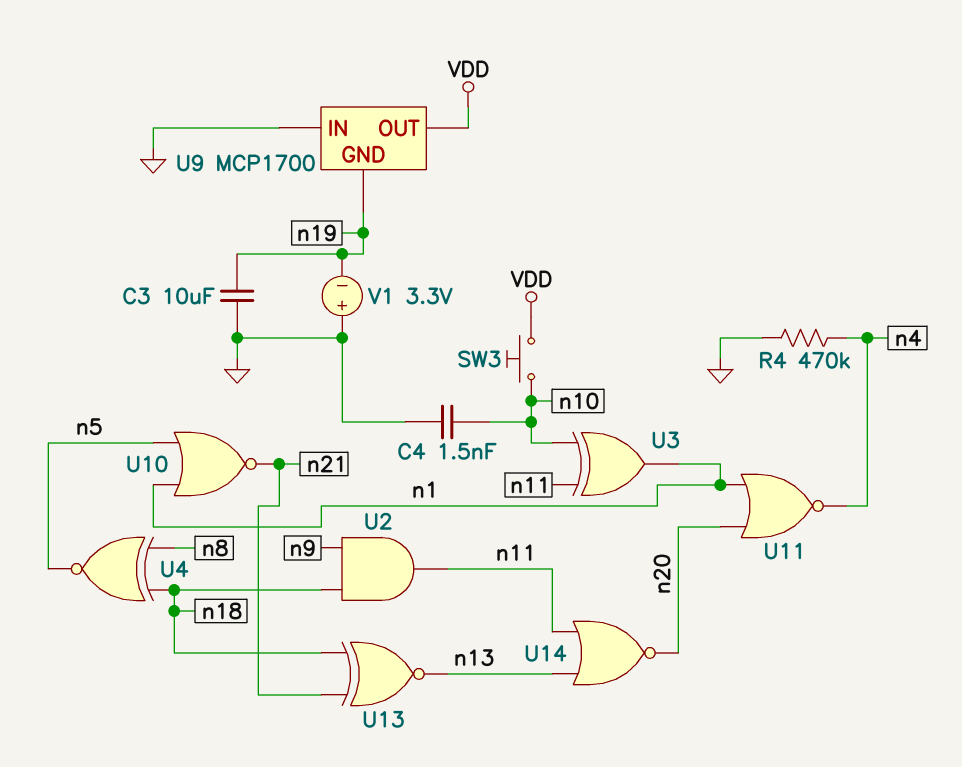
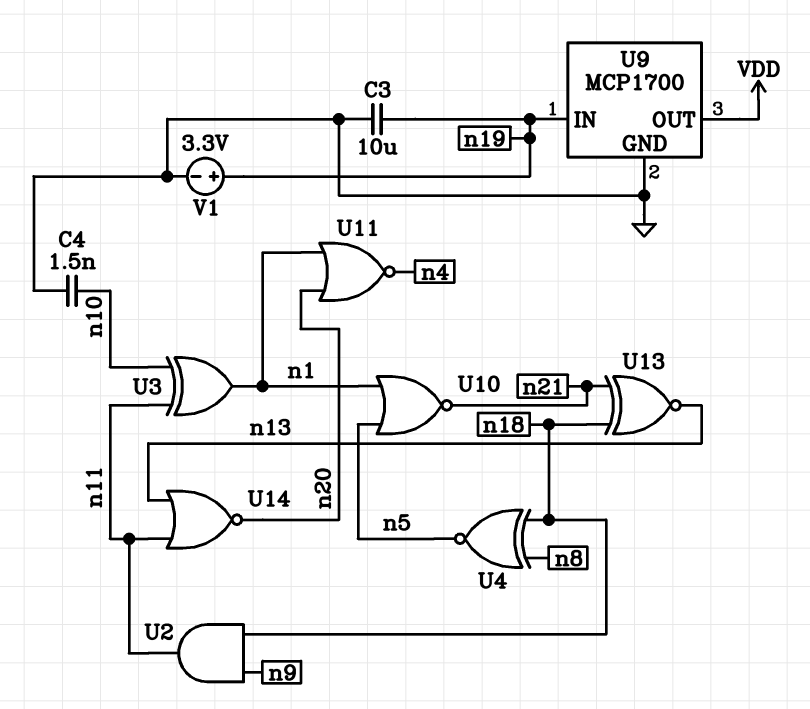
R4: 470k (GND, n4) -> none
SW3: button (VDD, n10) -> none
U9 pin GND: n19 -> GND
U9 pin IN: GND -> n19
V1: 3.3V (plus GND, minus n19) -> 3.3V (plus n19, minus GND)

